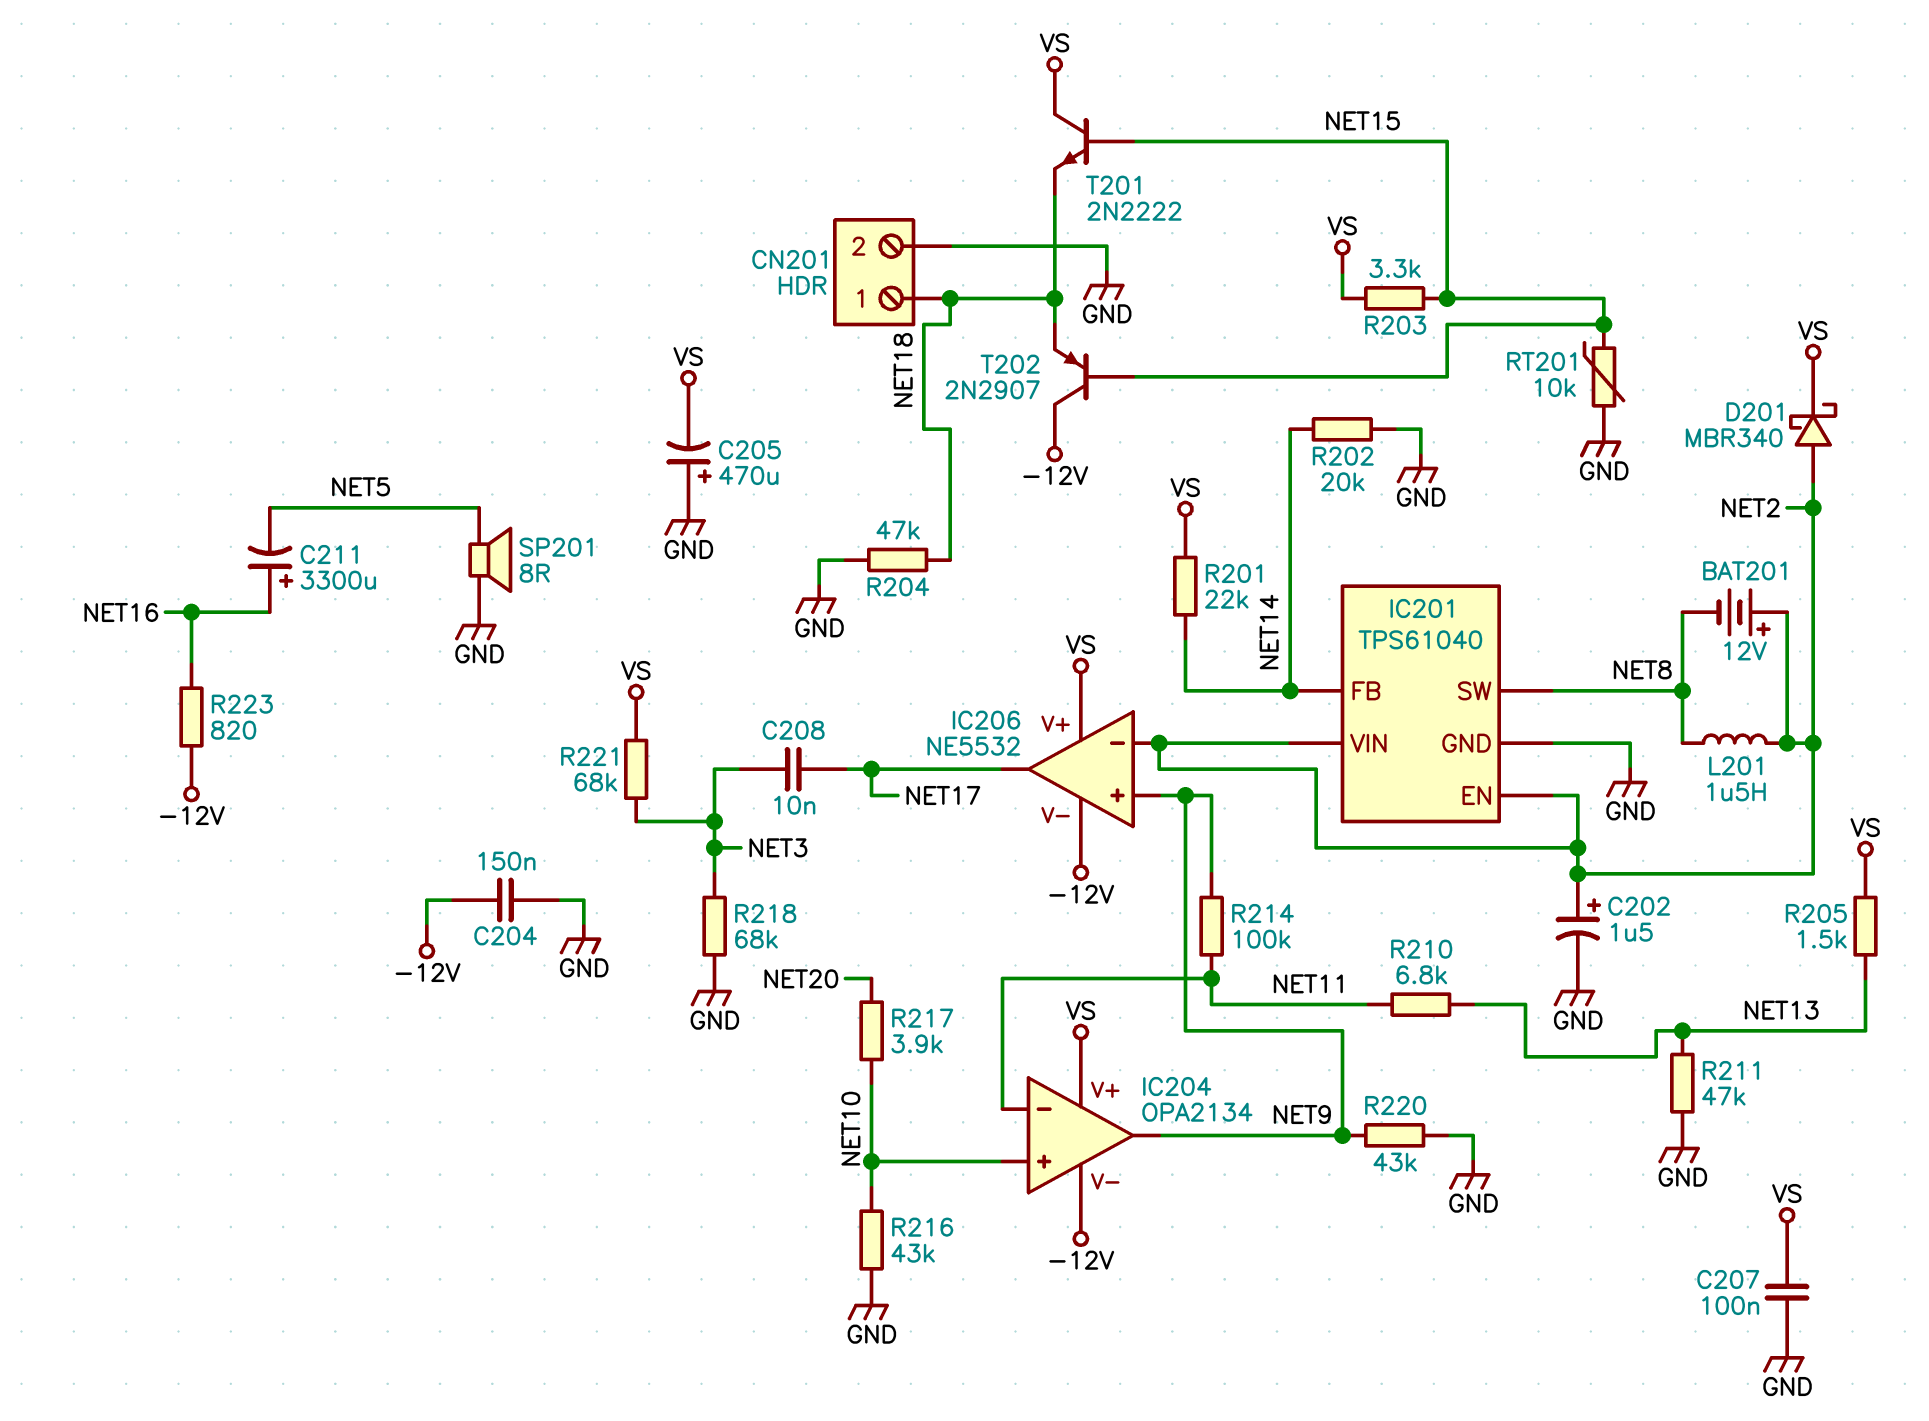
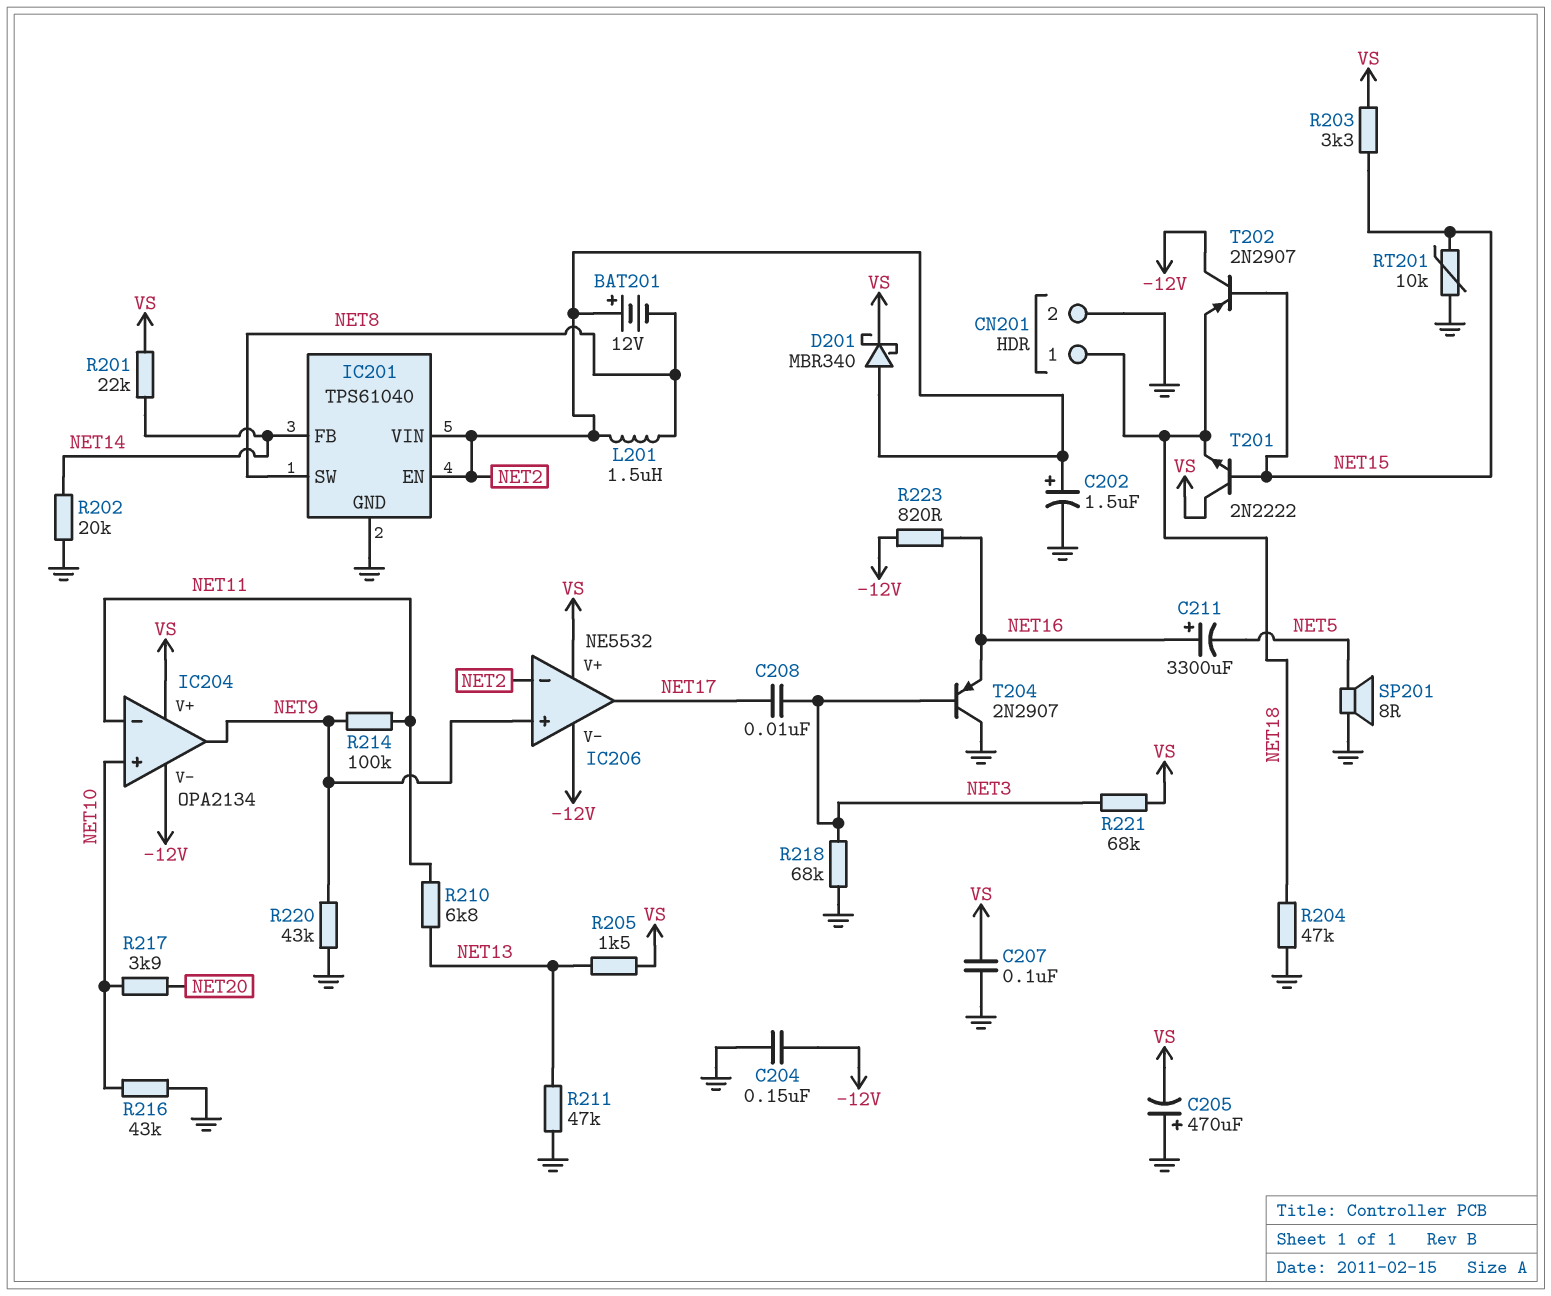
T204: none -> PNP 2N2907 (B NET3, C GND, E NET16)

